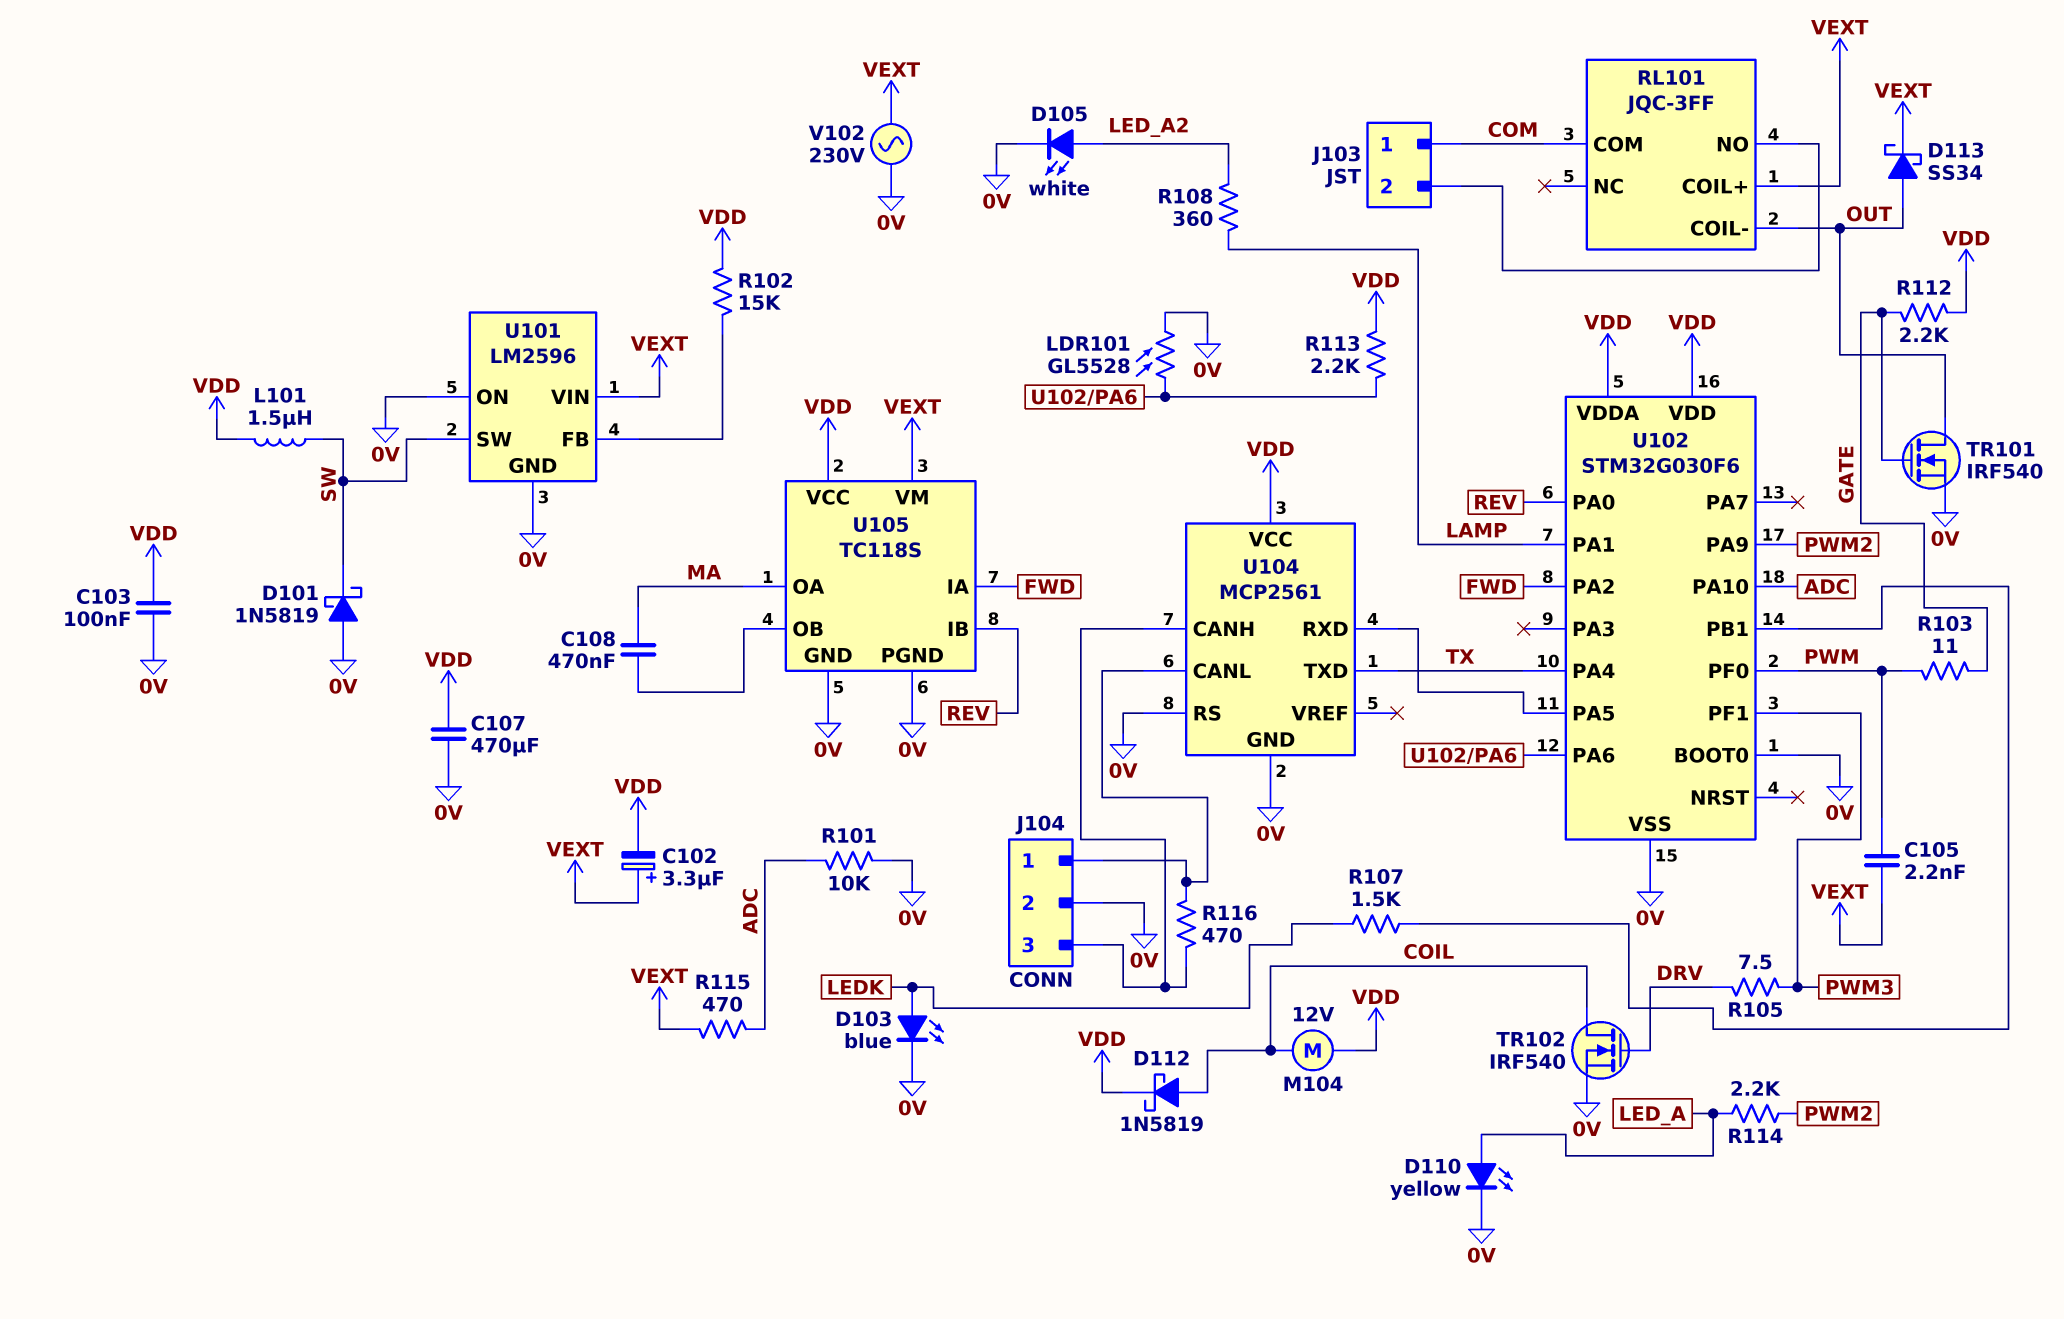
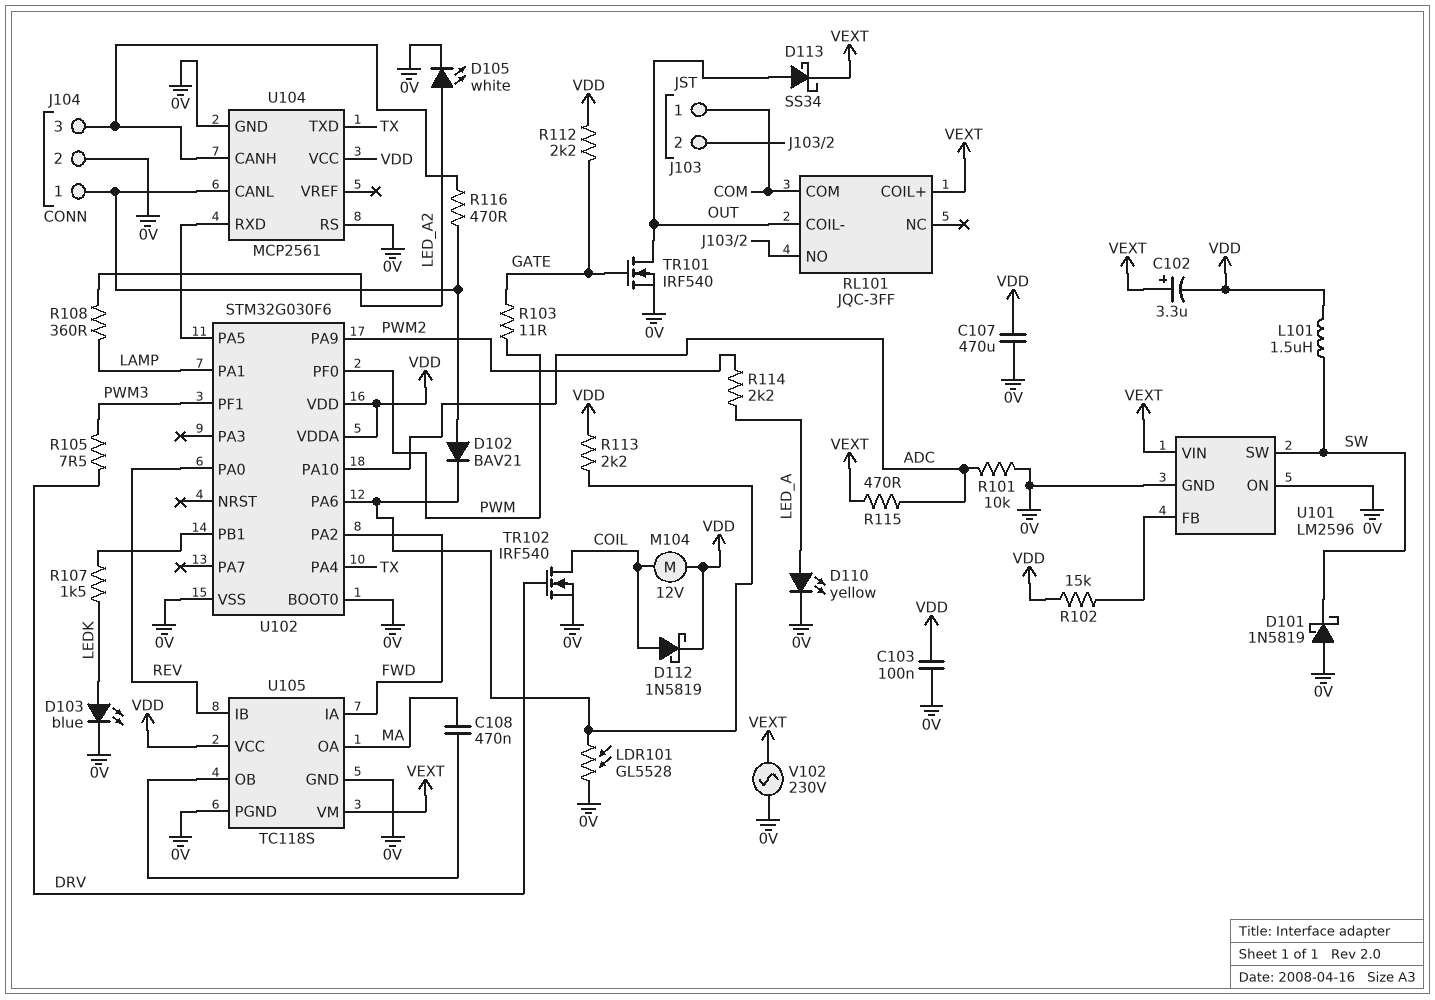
C105: 2.2nF (PWM, VEXT) -> none
D102: none -> diode BAV21 (A J104/1, K U102/PA6)

